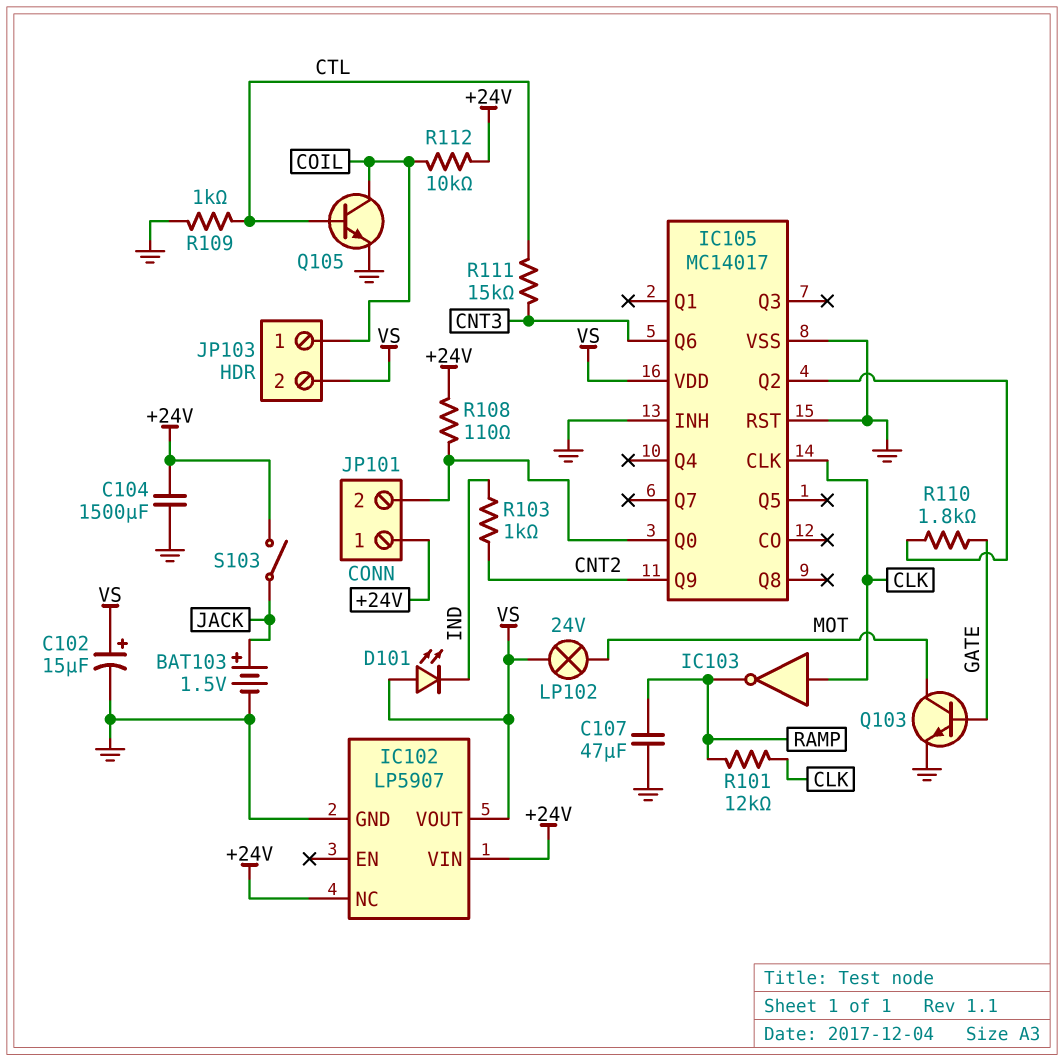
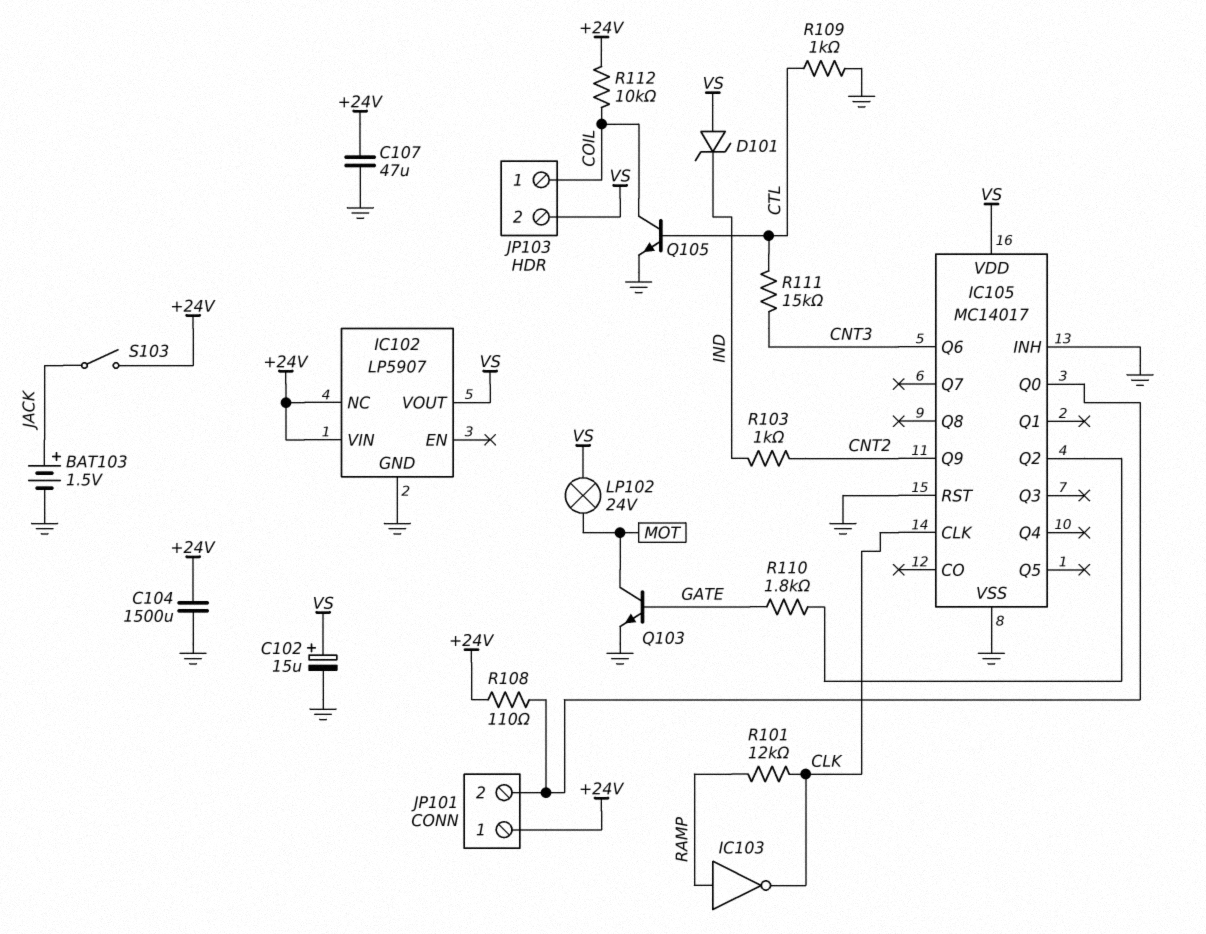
C107: 47uF (GND, RAMP) -> 47uF (+24V, GND)
D101: LED (A VS, K IND) -> zener (A VS, K IND)
IC103: NOT (in CLK, out RAMP) -> NOT (in RAMP, out CLK)

